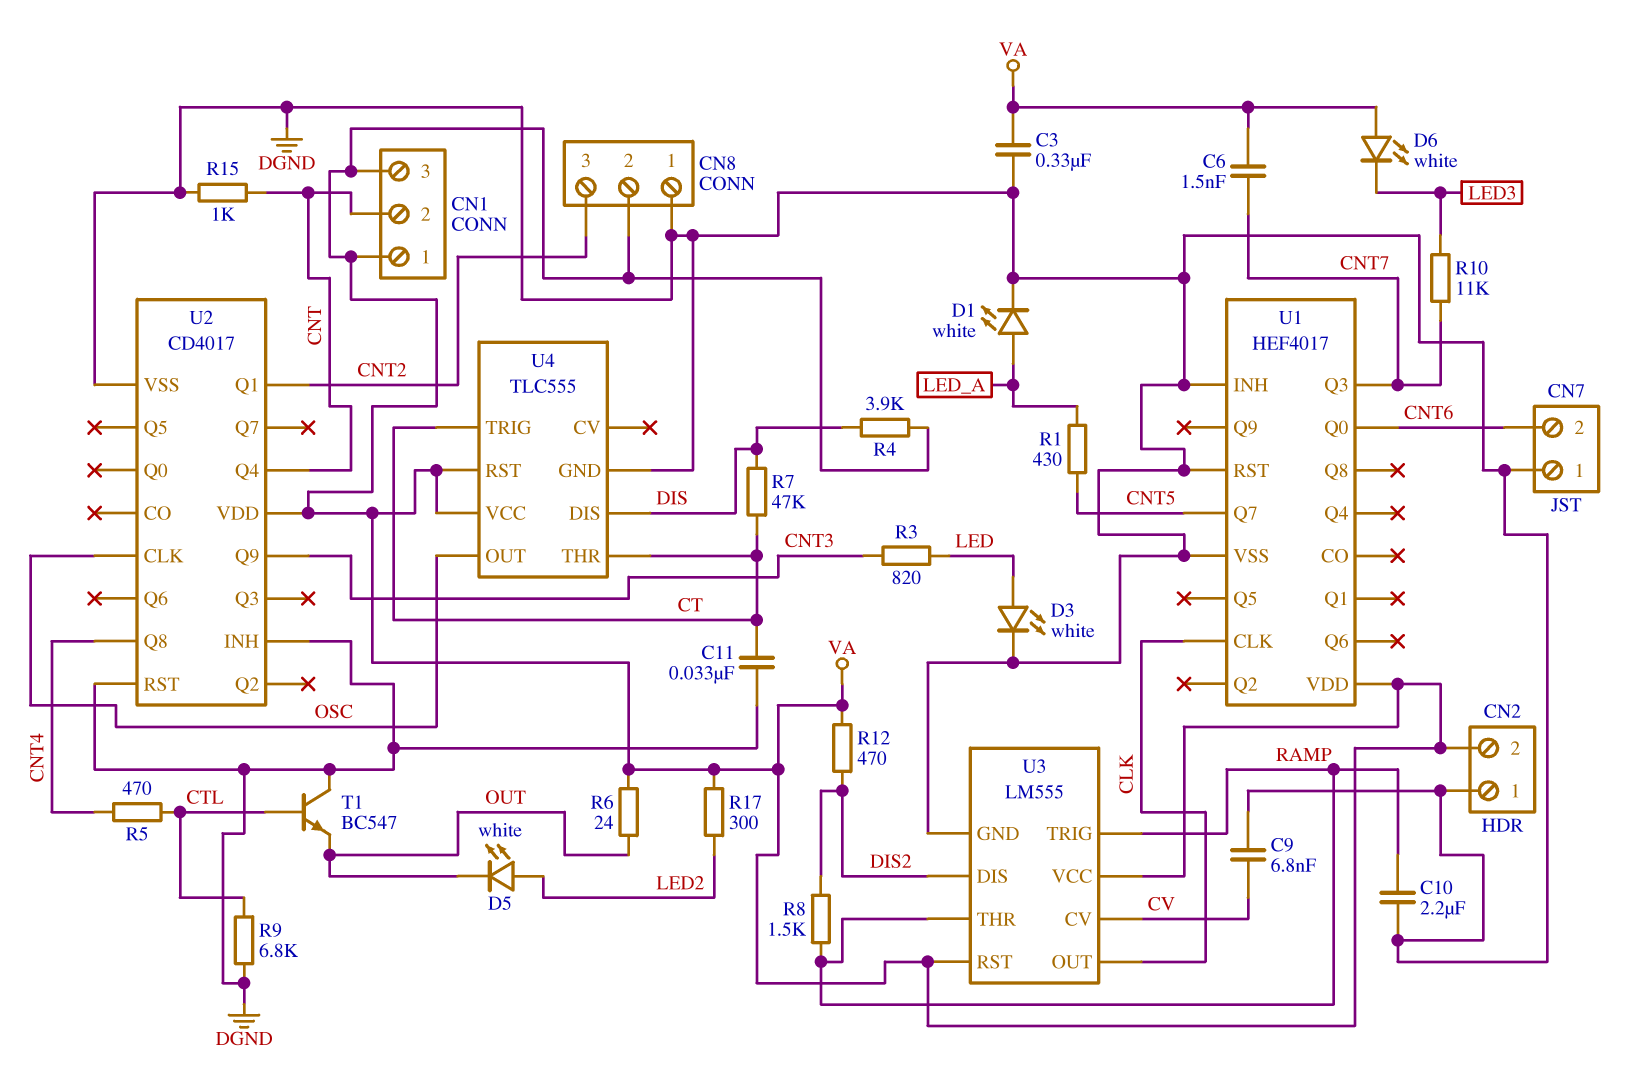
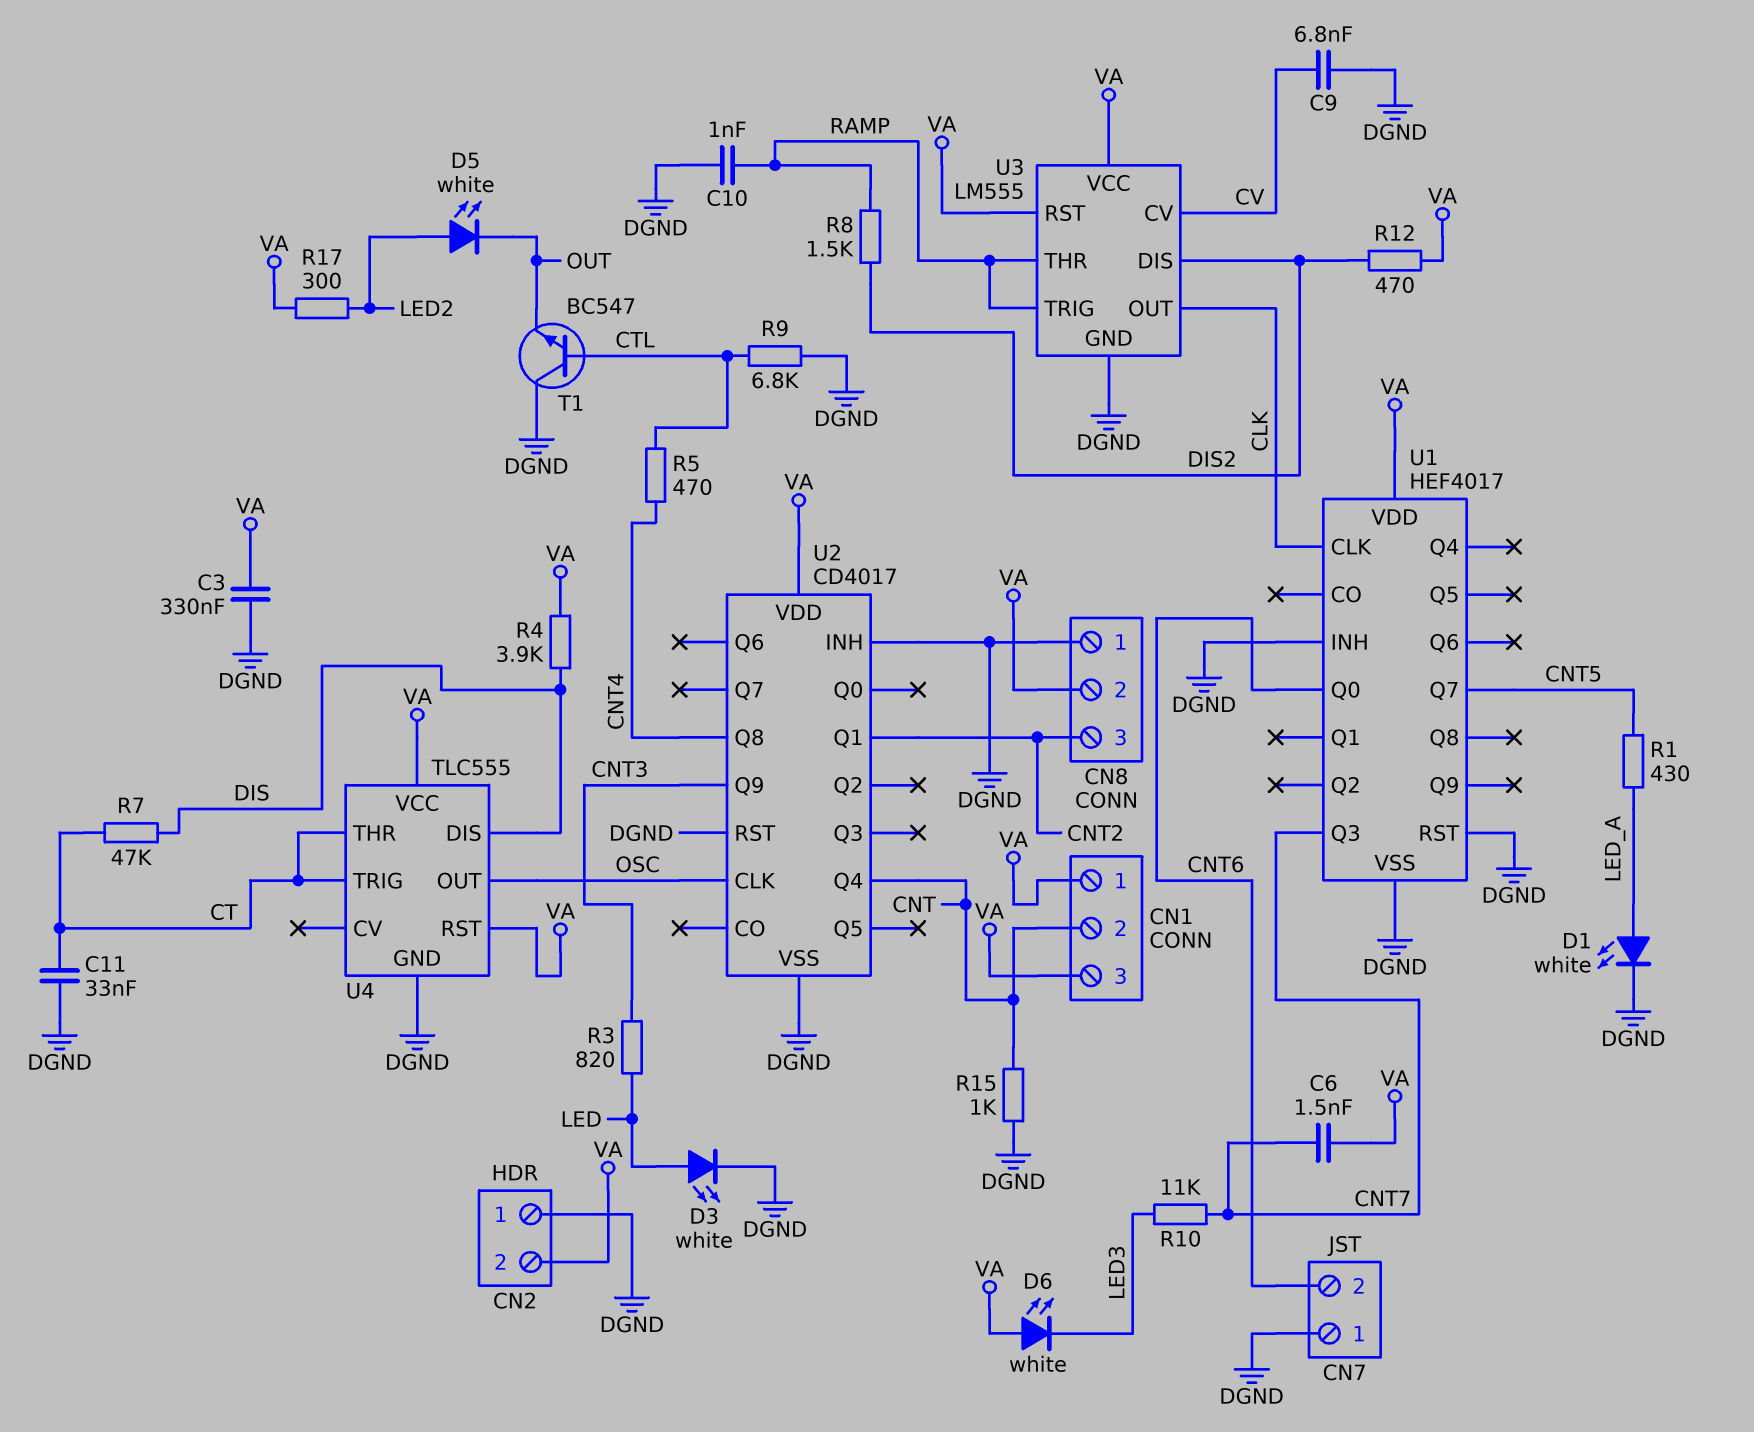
C10: 2.2uF (DGND, RAMP) -> 1nF (DGND, RAMP)
R6: 24 (OUT, VA) -> none

